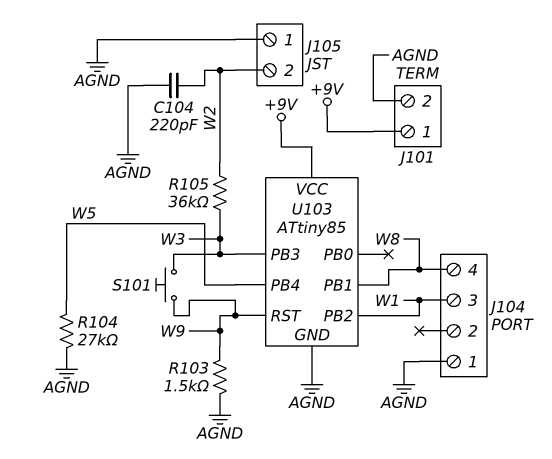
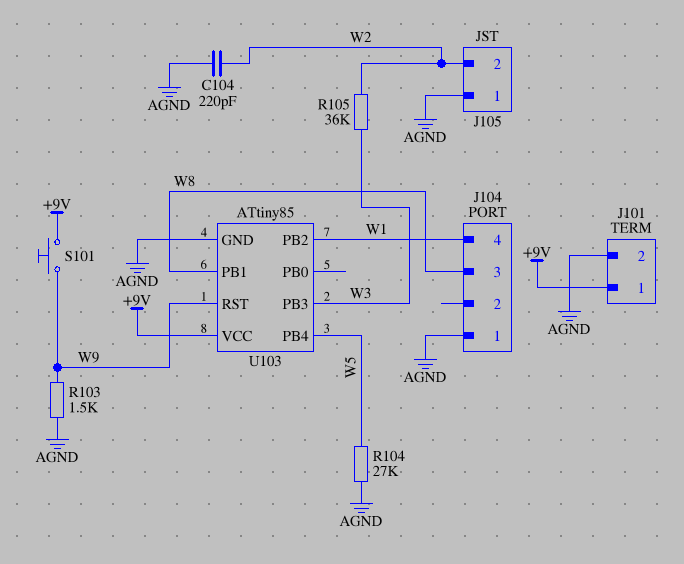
J104 pin 3: W1 -> W8
J104 pin 4: W8 -> W1
S101: button (W3, W9) -> button (+9V, W9)

